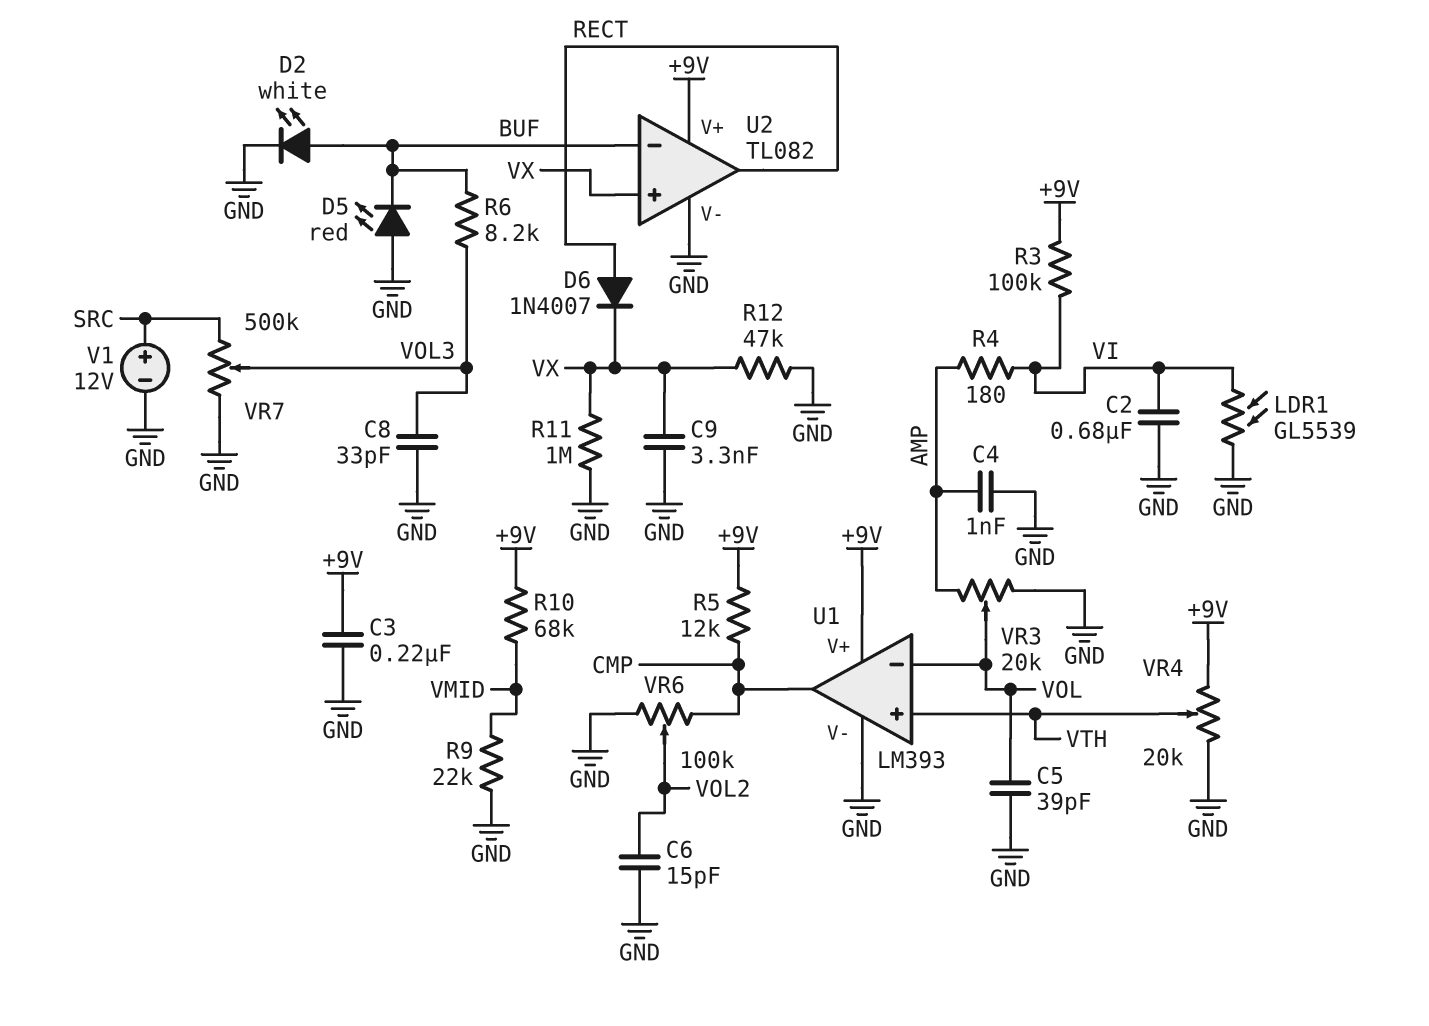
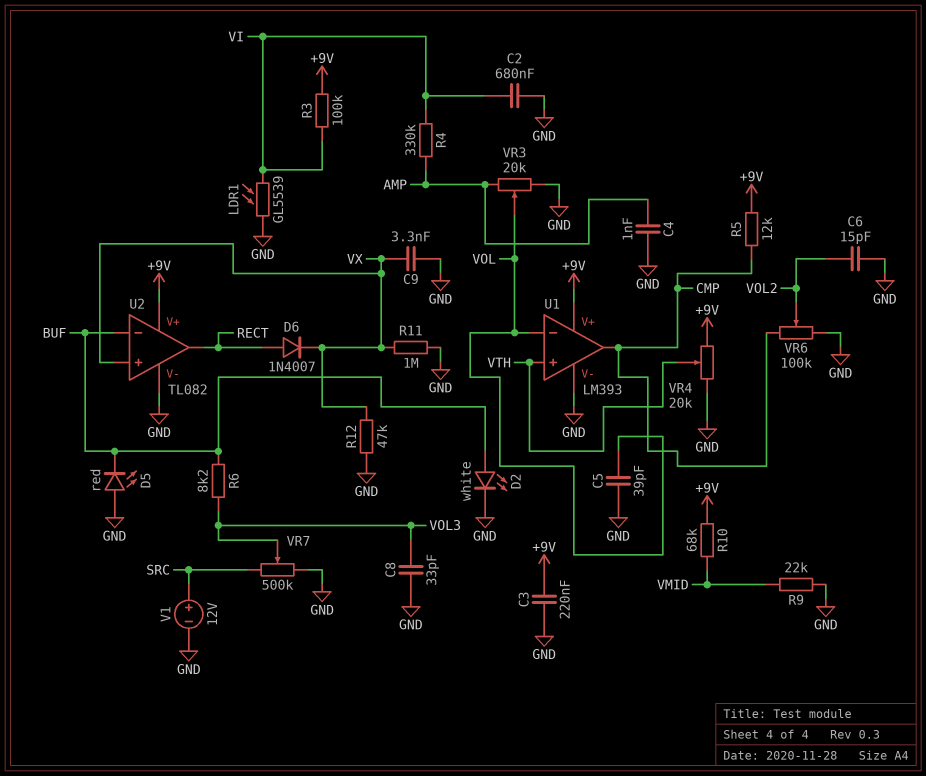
R4: 180 (AMP, VI) -> 330k (AMP, VI)

